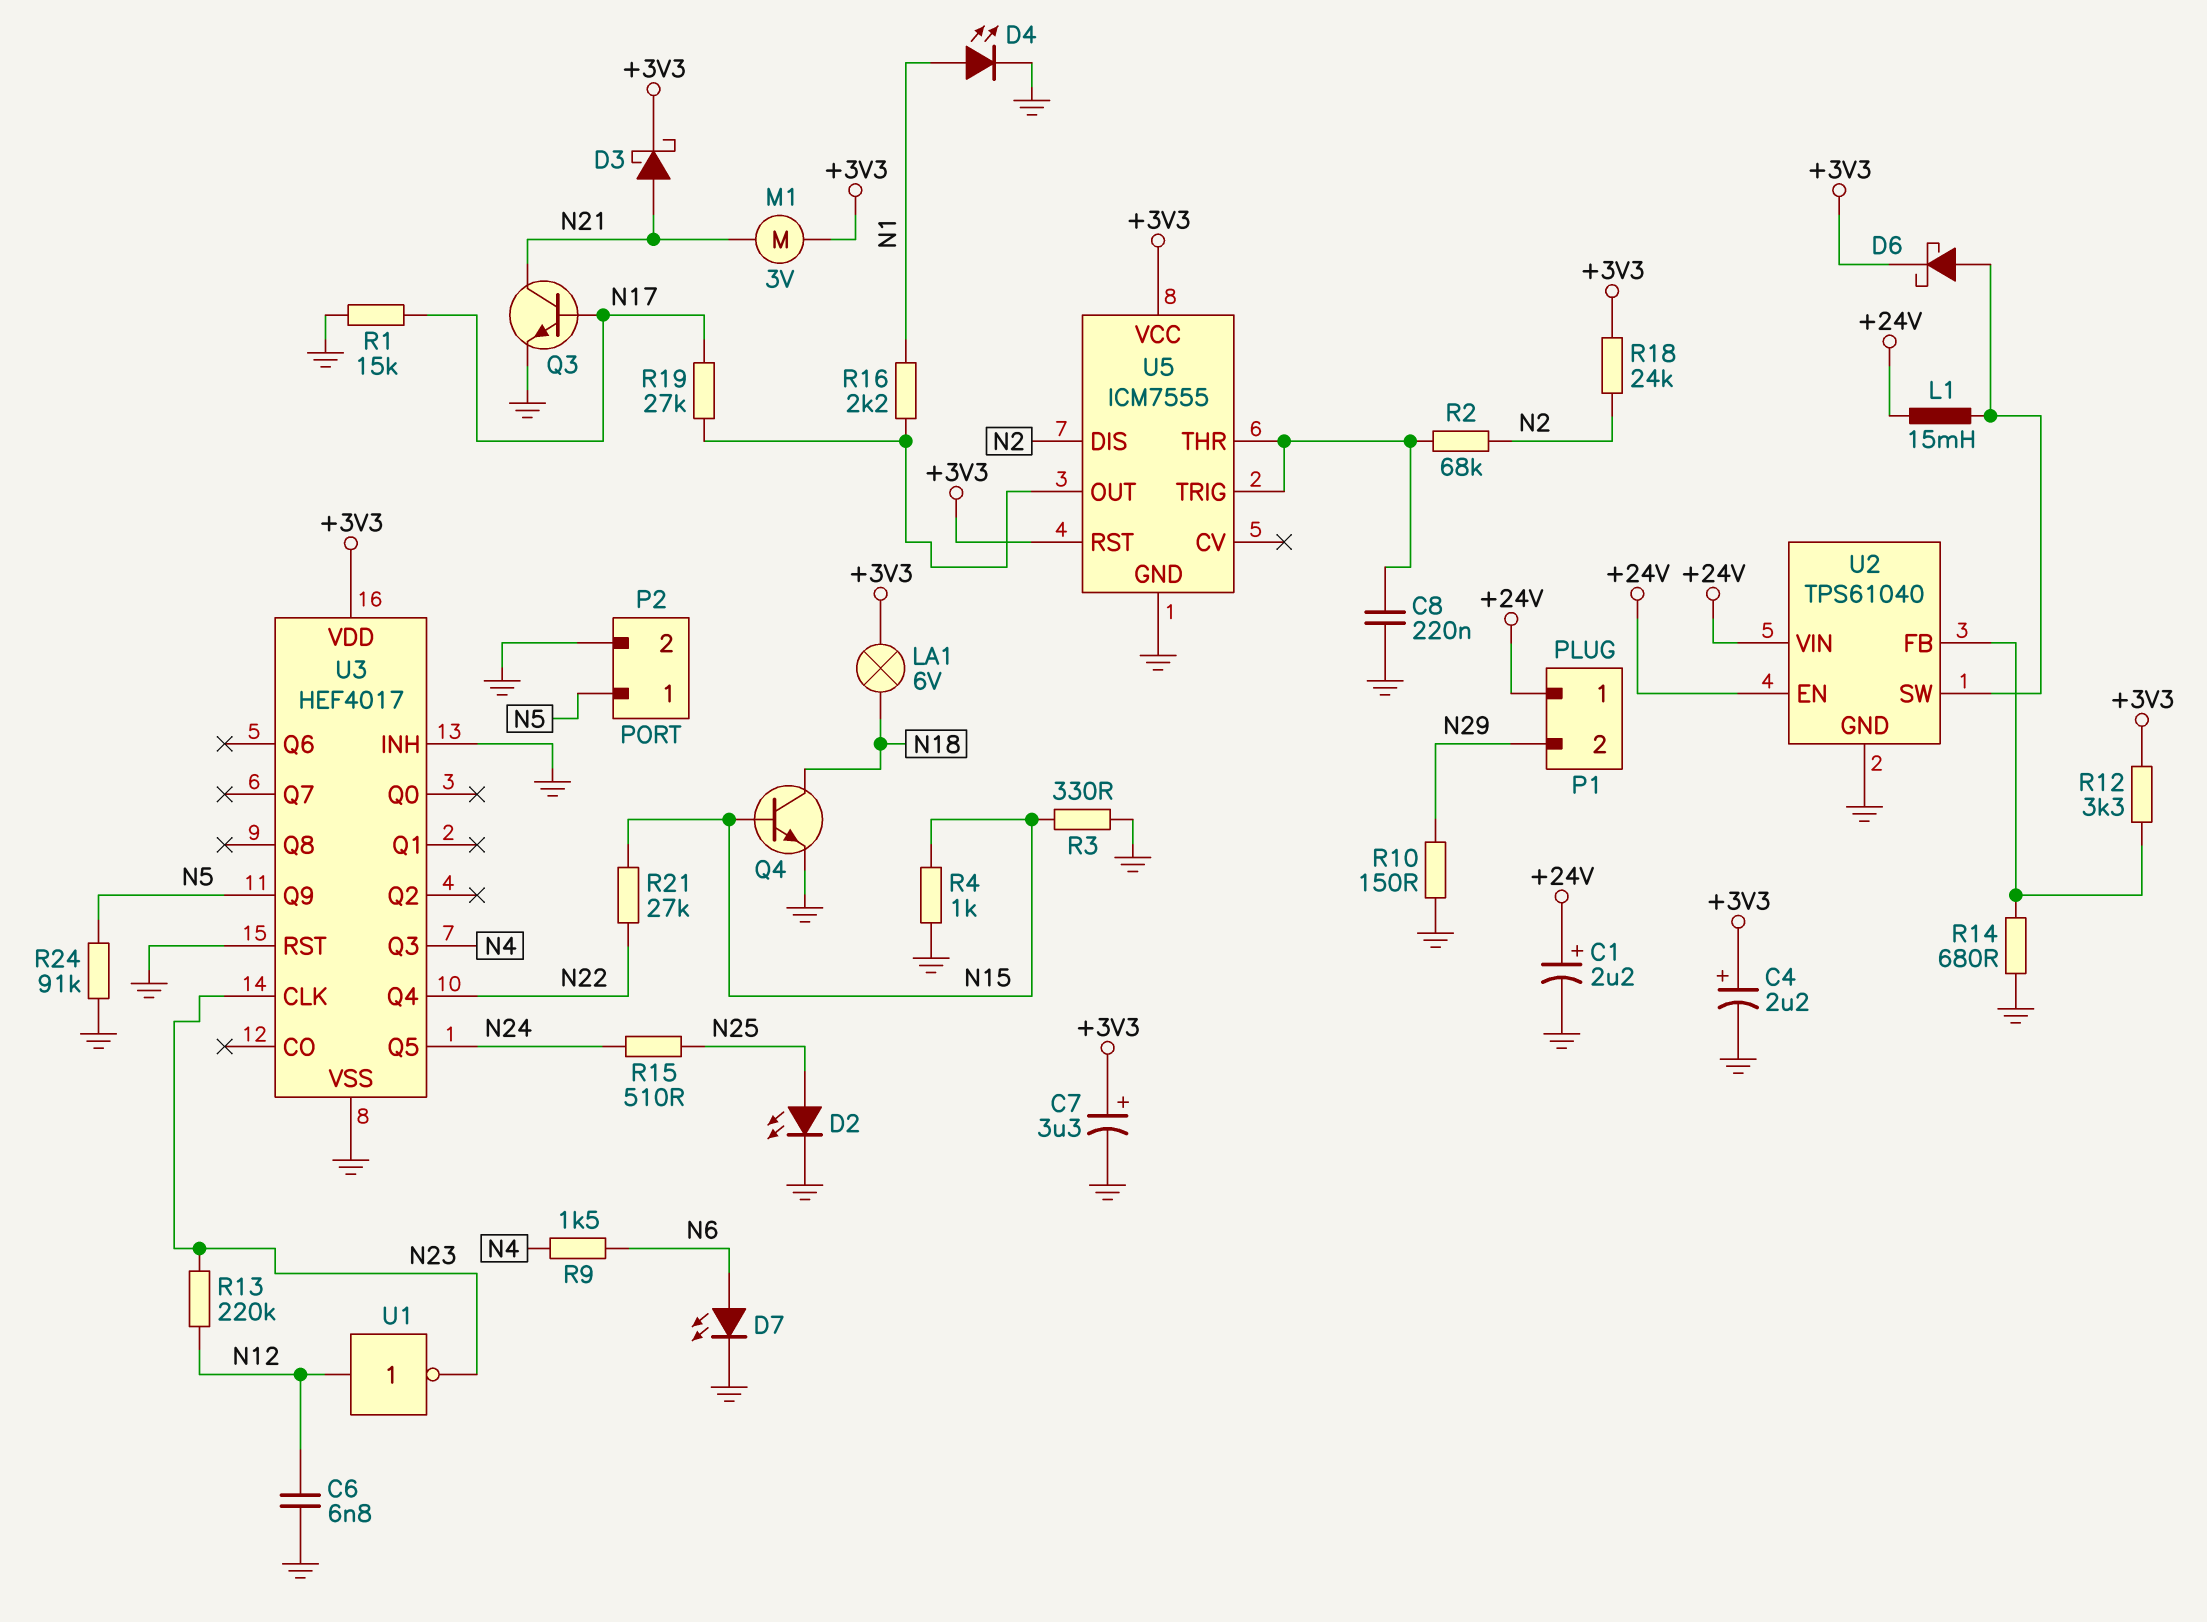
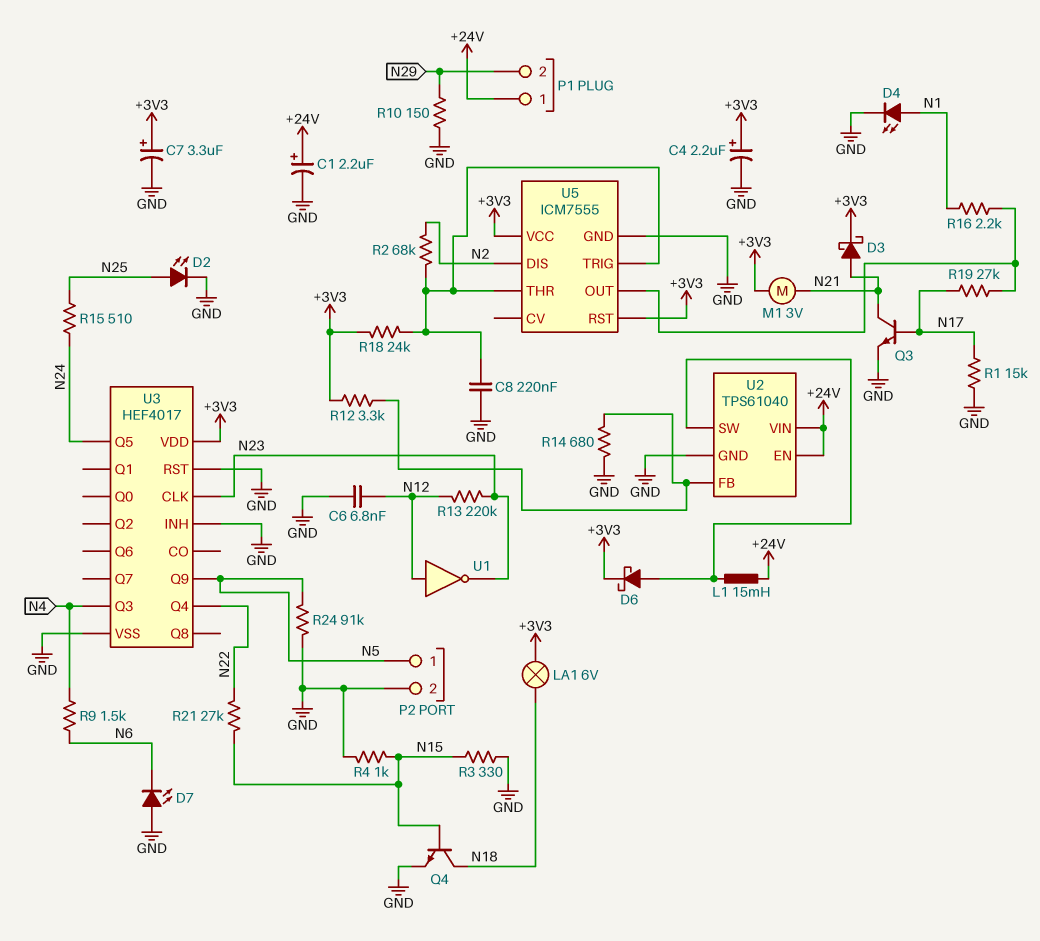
D7: LED (A N6, K GND) -> LED (A GND, K N6)
R18: 24k (+3V3, N2) -> 24k (+3V3, U5/THR)

